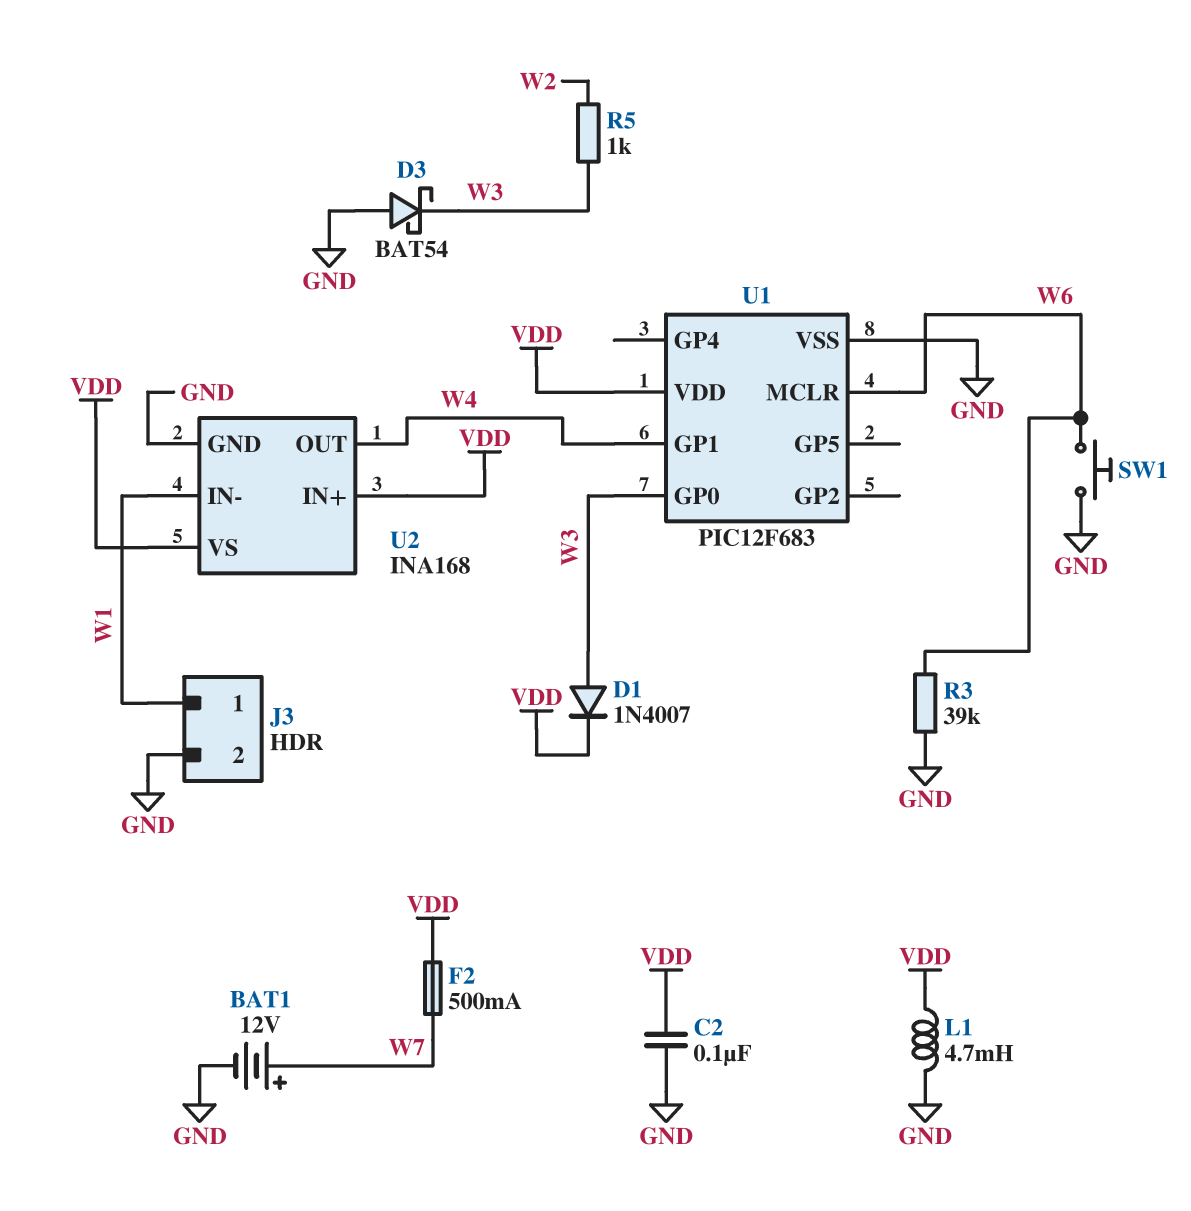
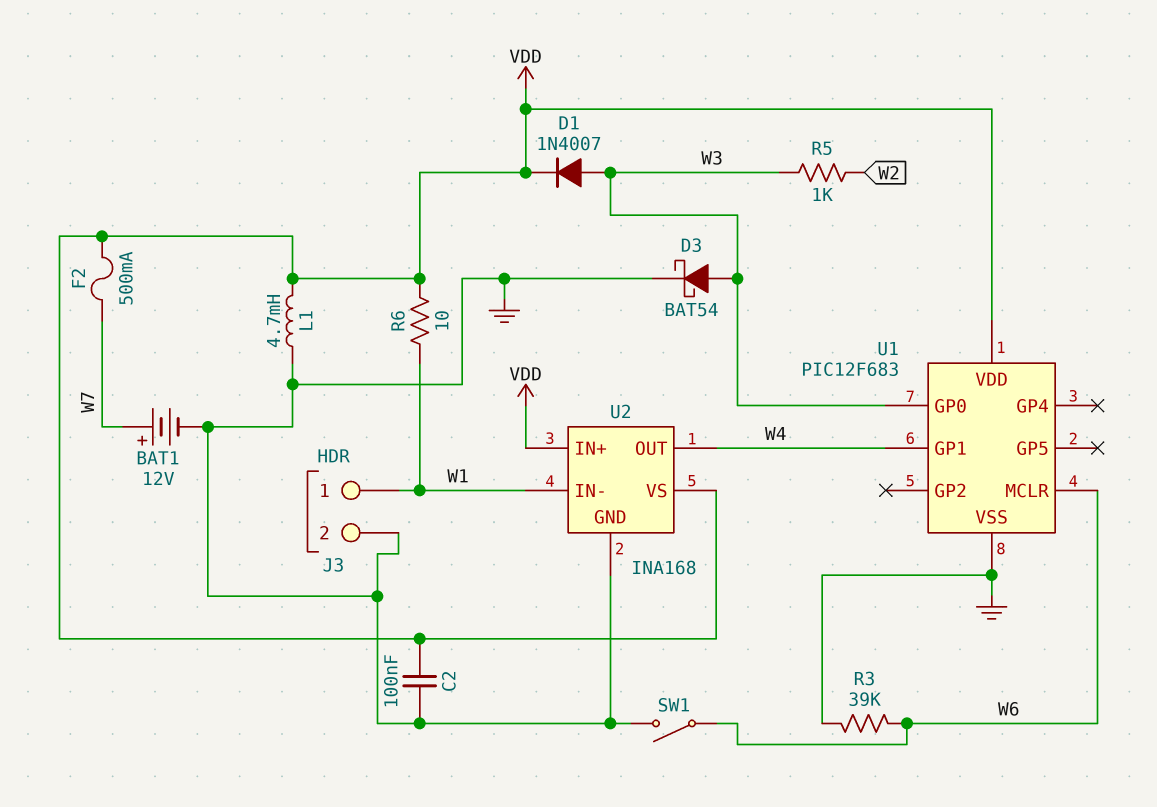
D3: schottky BAT54 (A GND, K W3) -> schottky BAT54 (A W3, K GND)
R6: none -> 10 (VDD, W1)
SW1: button (GND, W6) -> switch (GND, W6)

